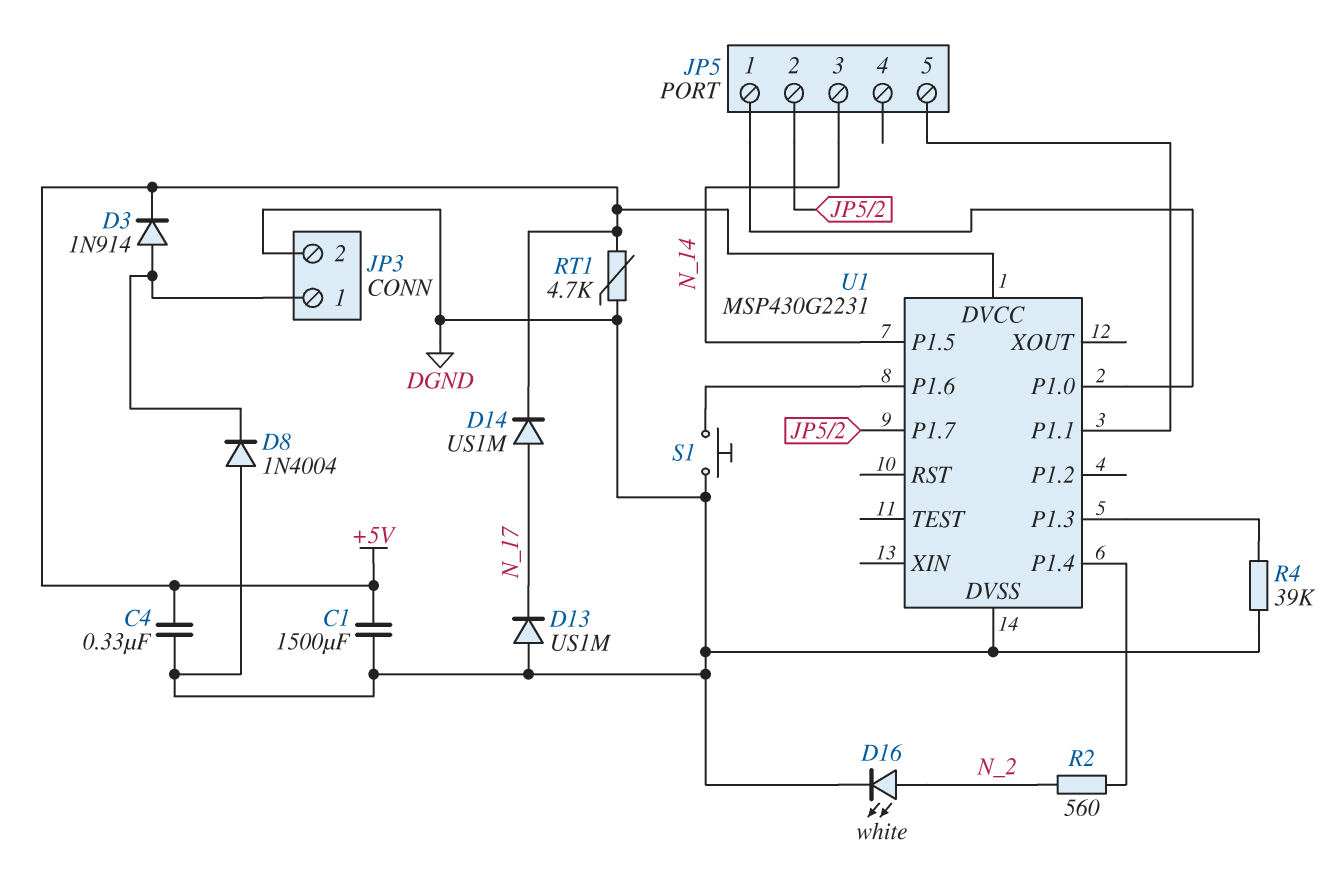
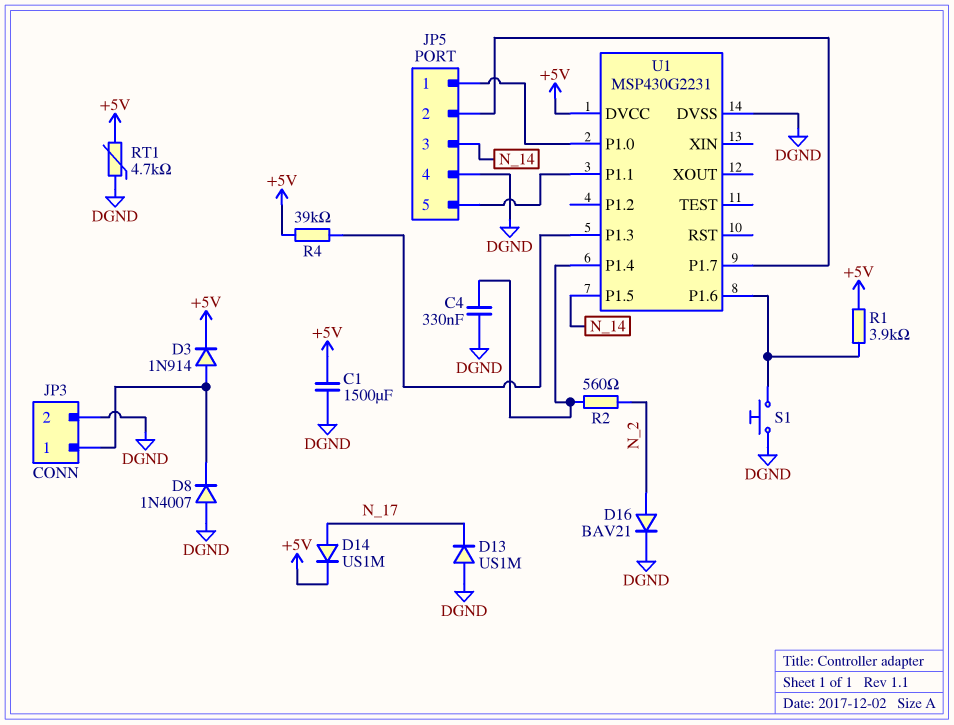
C4: 330nF (+5V, DGND) -> 330nF (DGND, U1/P1.4)
D8: diode 1N4004 (A DGND, K JP3/1) -> diode 1N4007 (A DGND, K JP3/1)
D16: LED white (A N_2, K DGND) -> diode BAV21 (A N_2, K DGND)
JP5 pin 4: none -> DGND
R1: none -> 3.9k (+5V, U1/P1.6)
R4: 39k (DGND, U1/P1.3) -> 39k (+5V, U1/P1.3)

